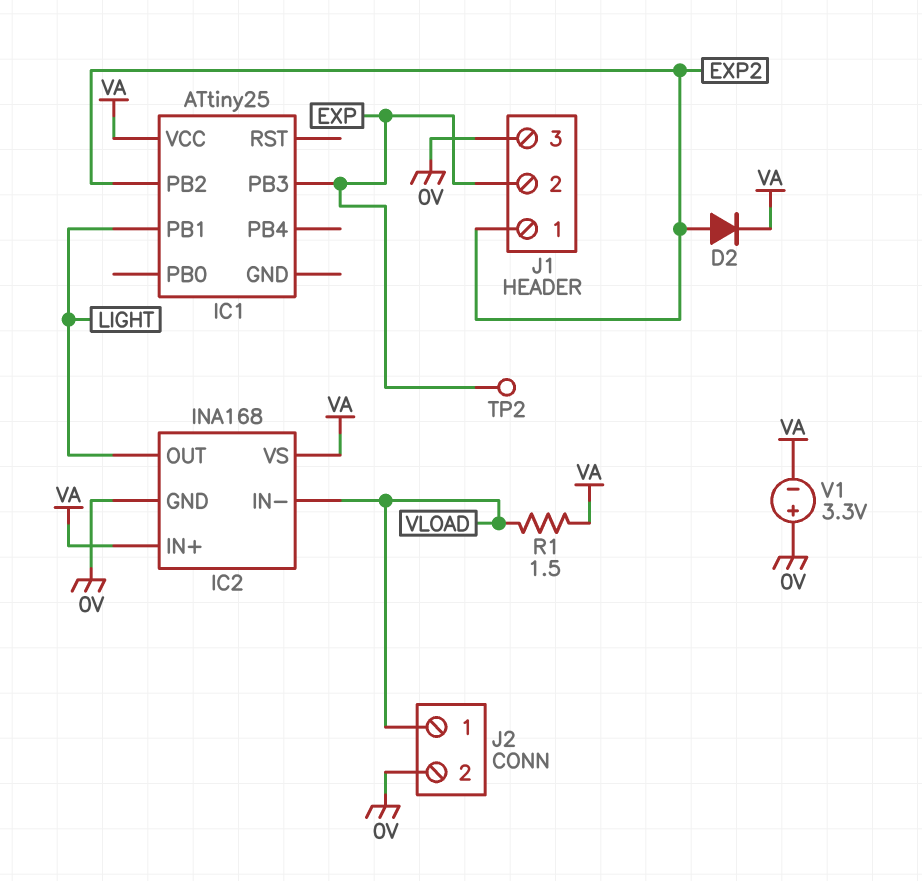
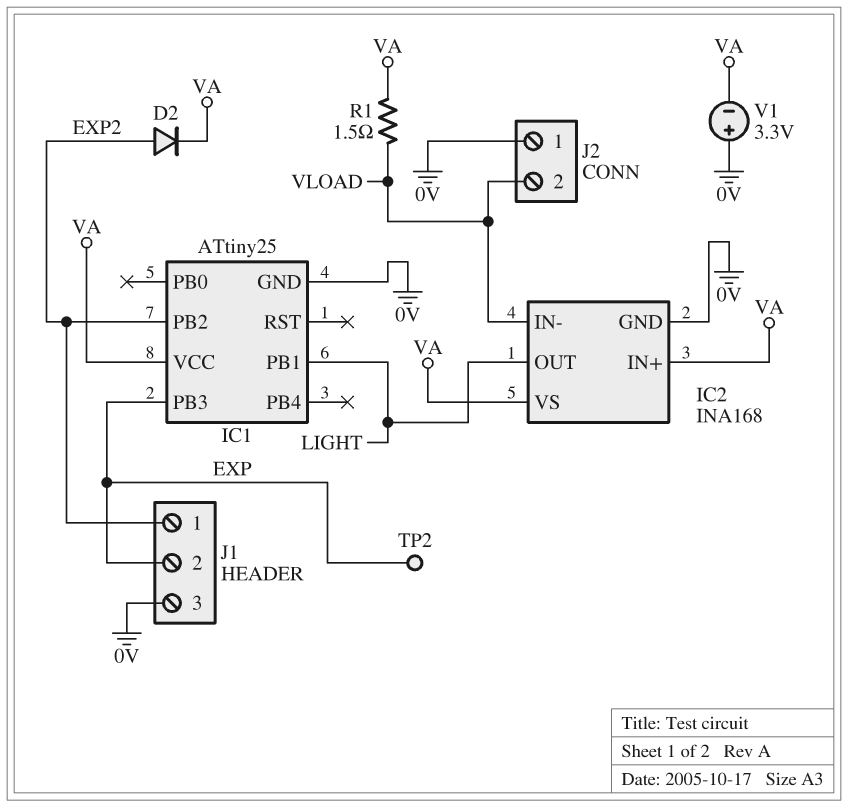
IC1 pin GND: none -> 0V
J2 pin 1: VLOAD -> 0V
J2 pin 2: 0V -> VLOAD

